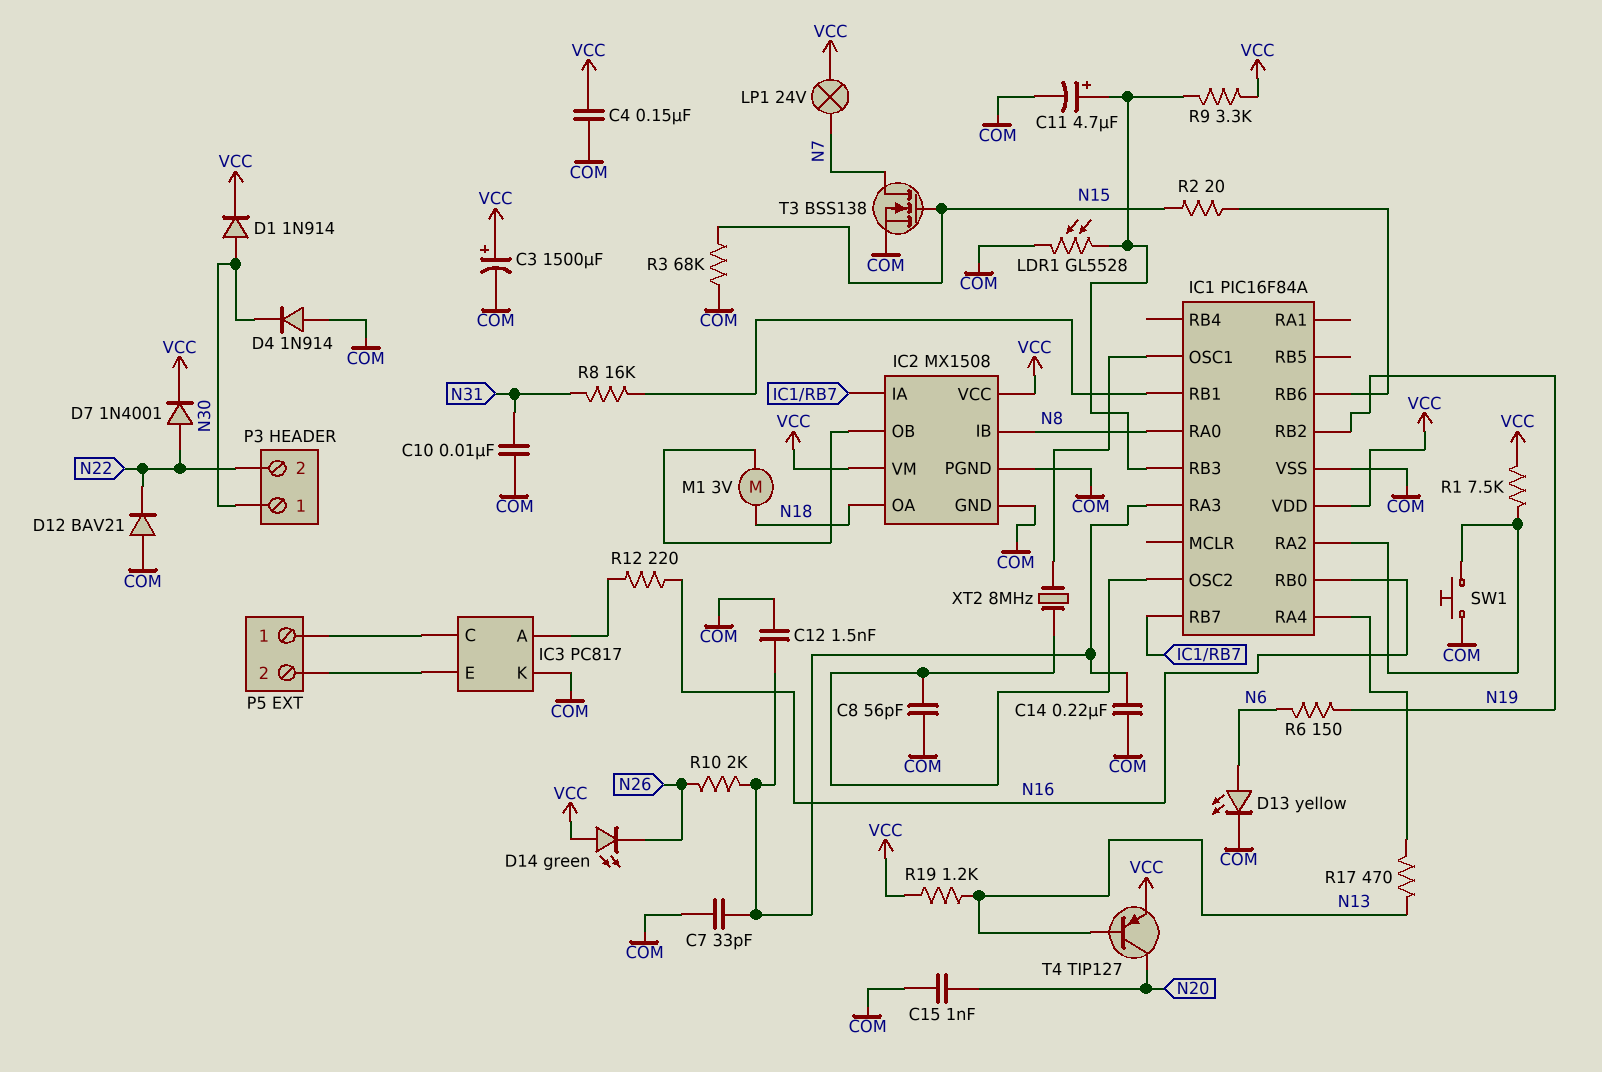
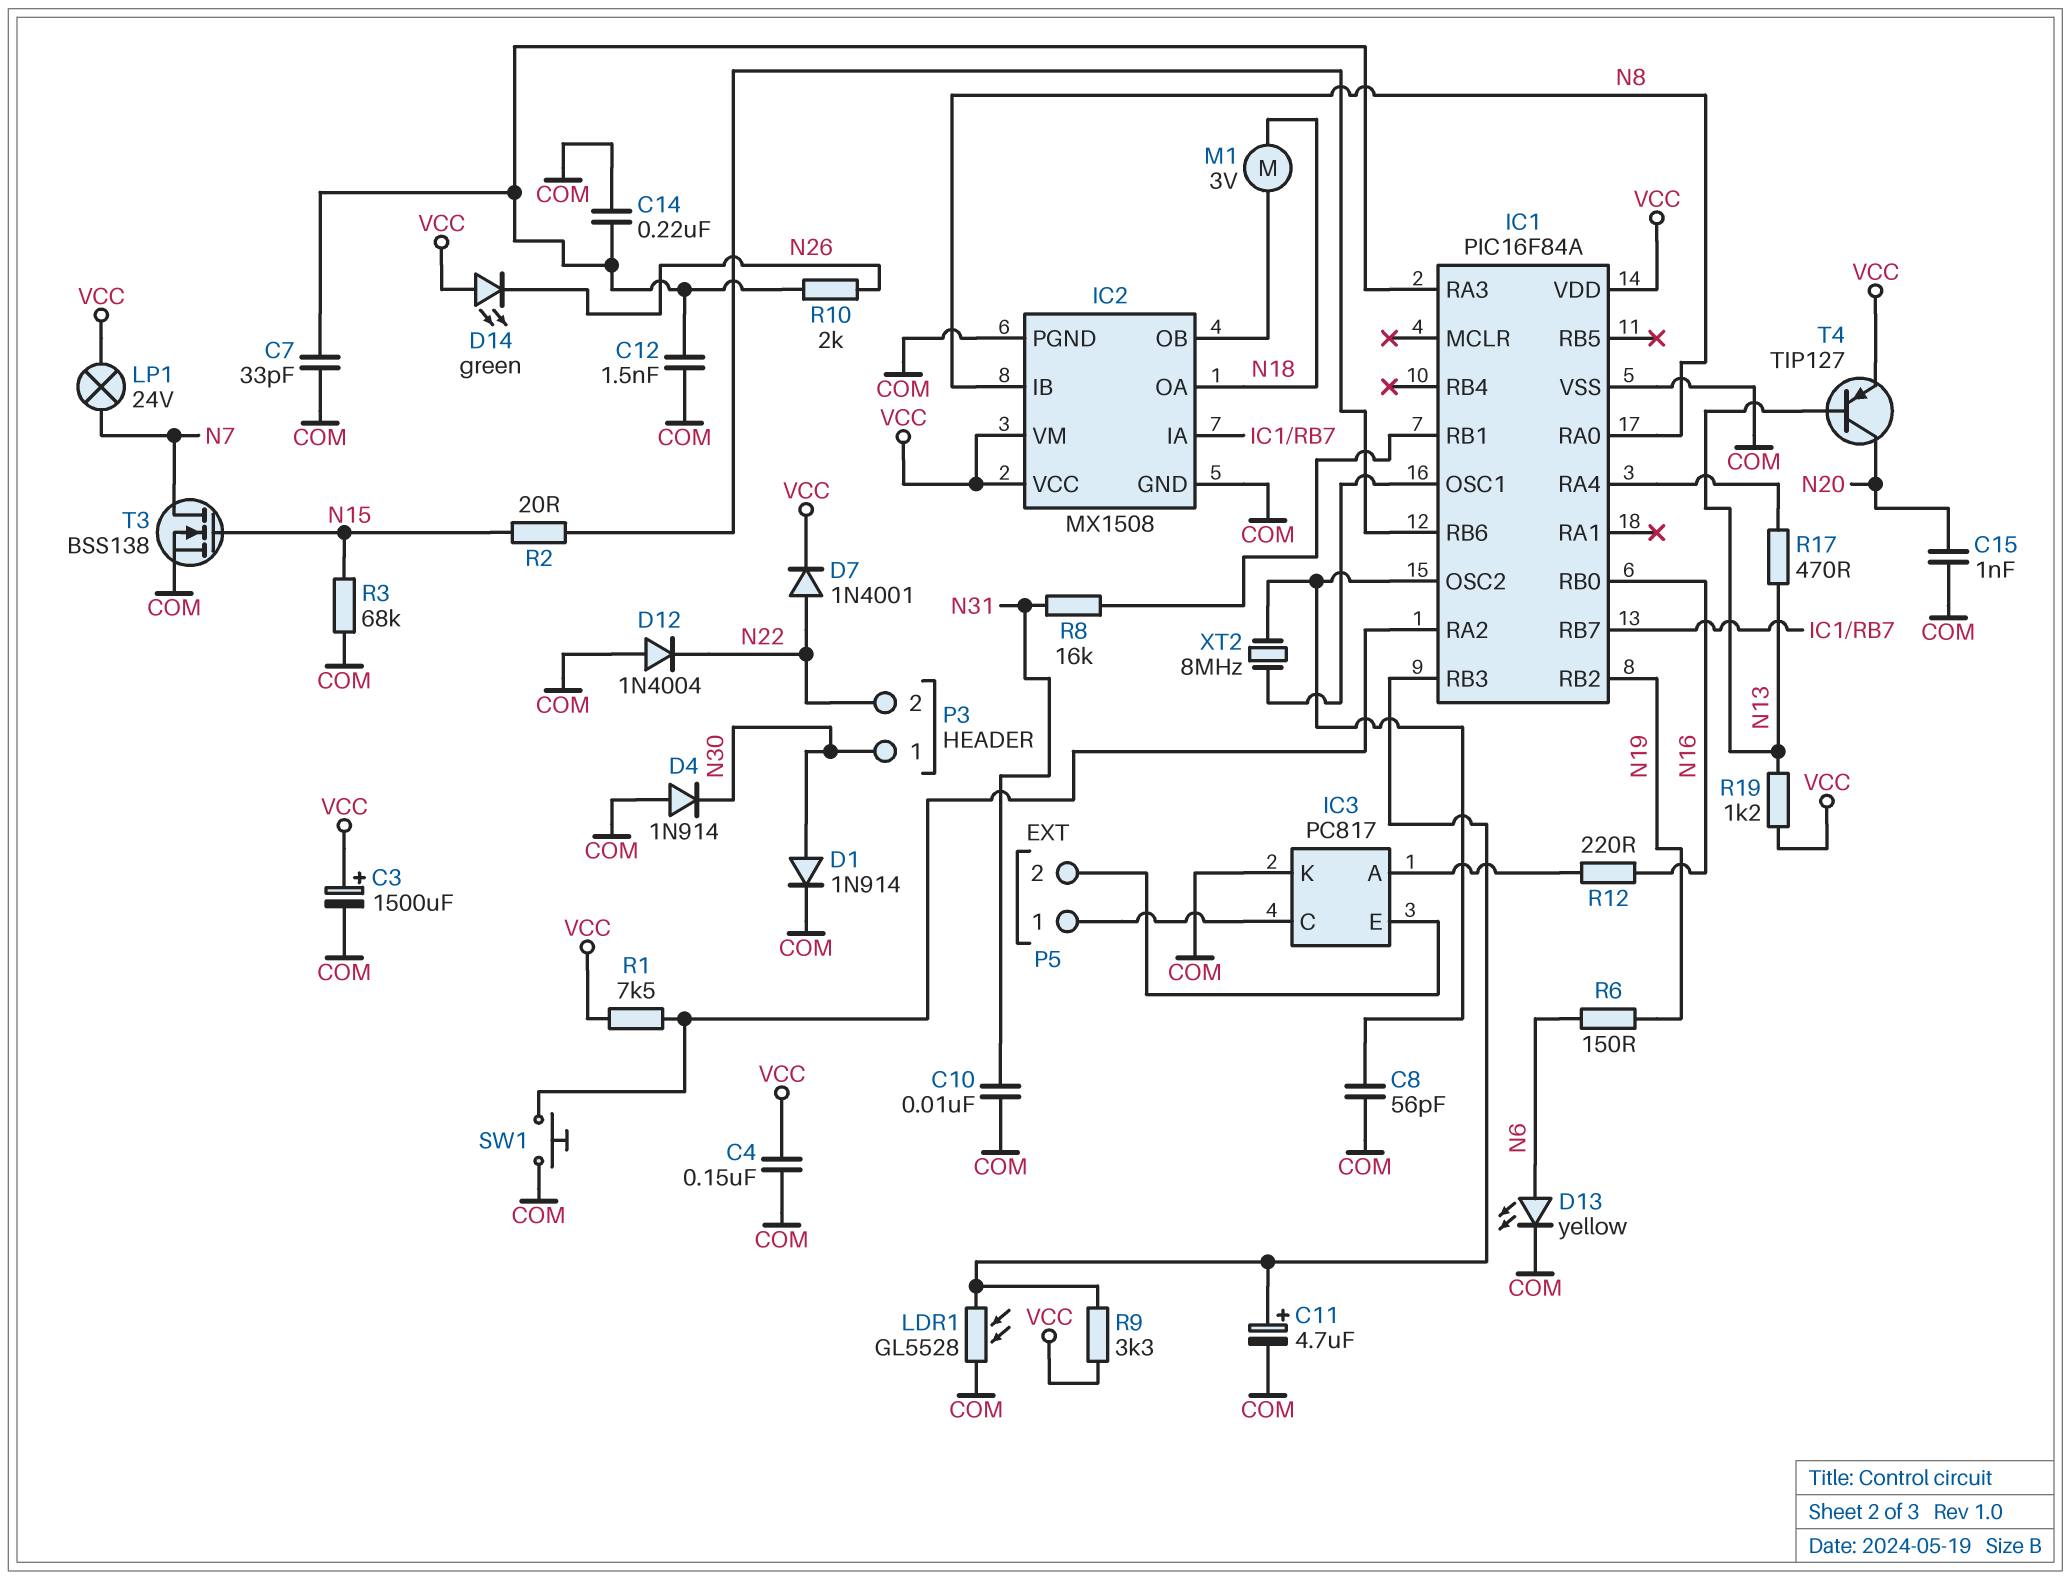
D1: diode 1N914 (A N30, K VCC) -> diode 1N914 (A N30, K COM)
D12: diode BAV21 (A COM, K N22) -> diode 1N4004 (A COM, K N22)

